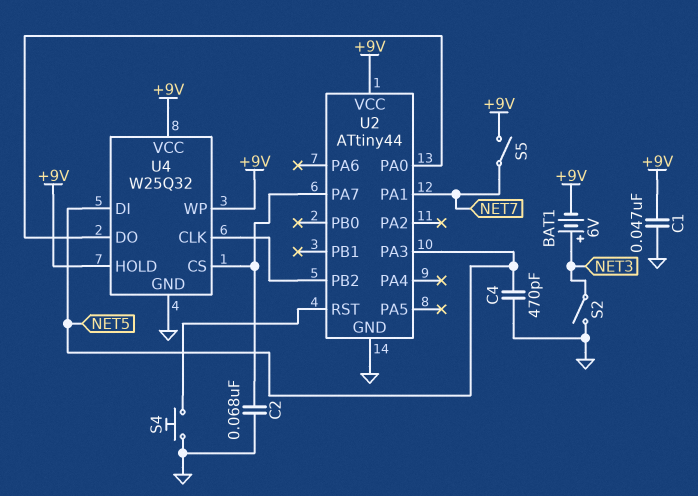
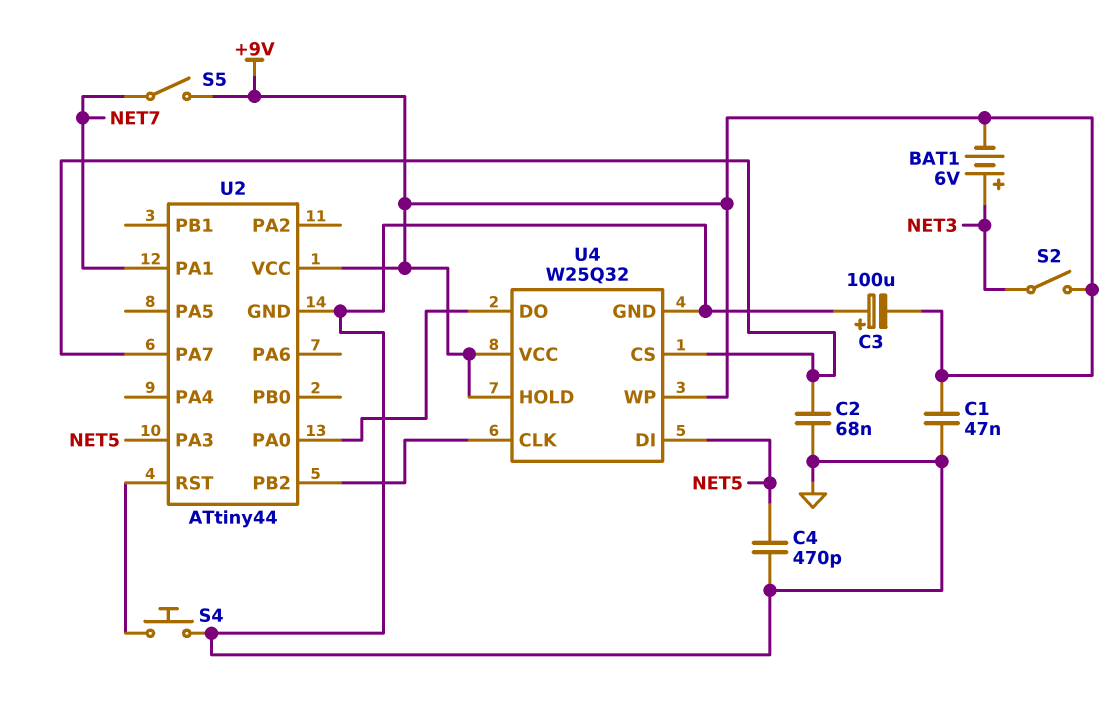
C3: none -> 100uF (plus GND, minus +9V)
S2: switch (GND, NET3) -> switch (+9V, NET3)

